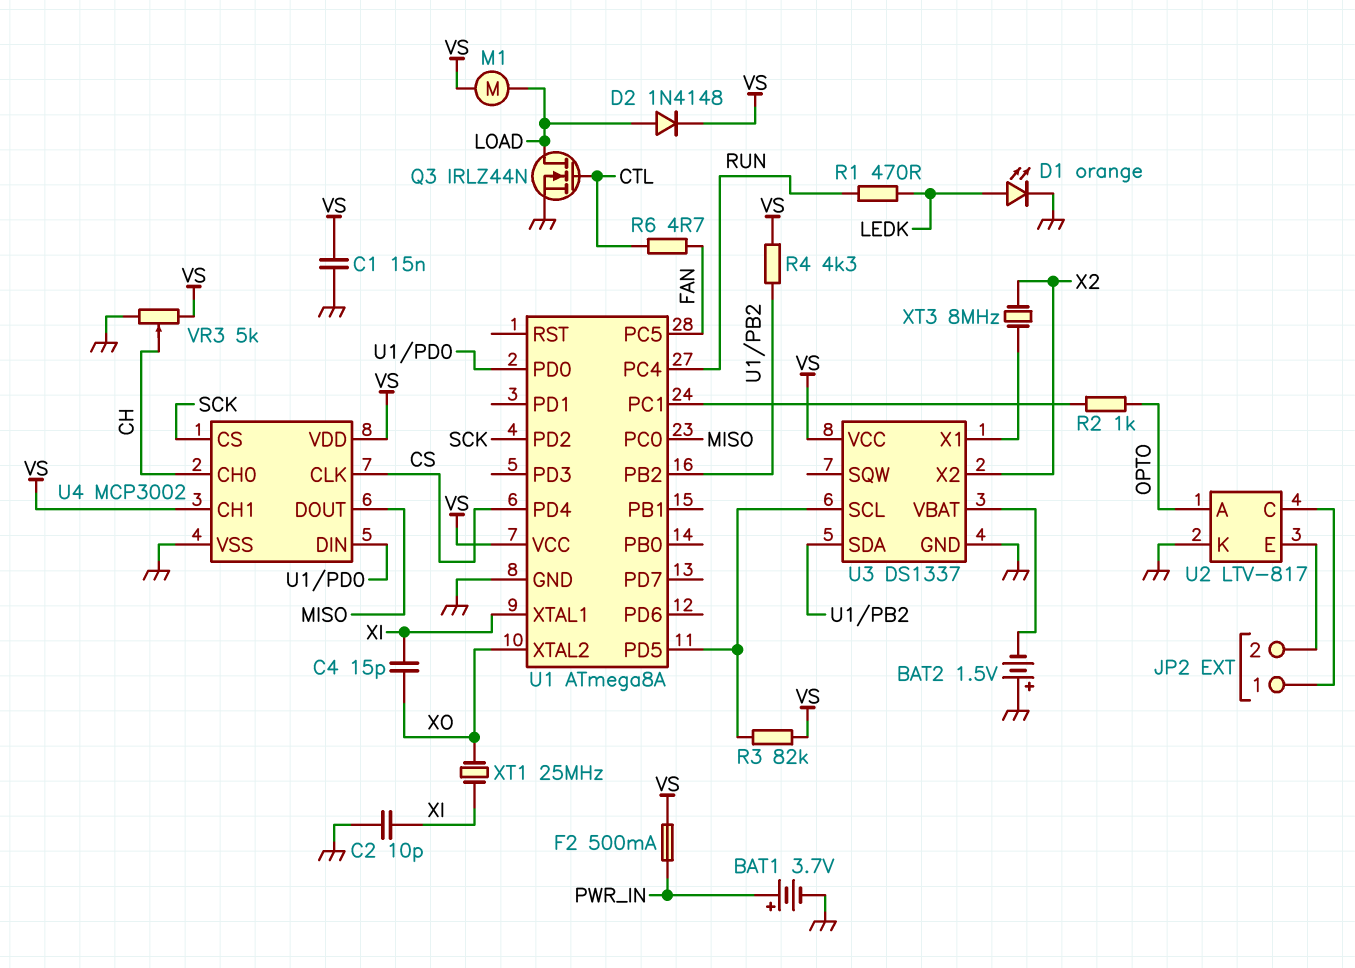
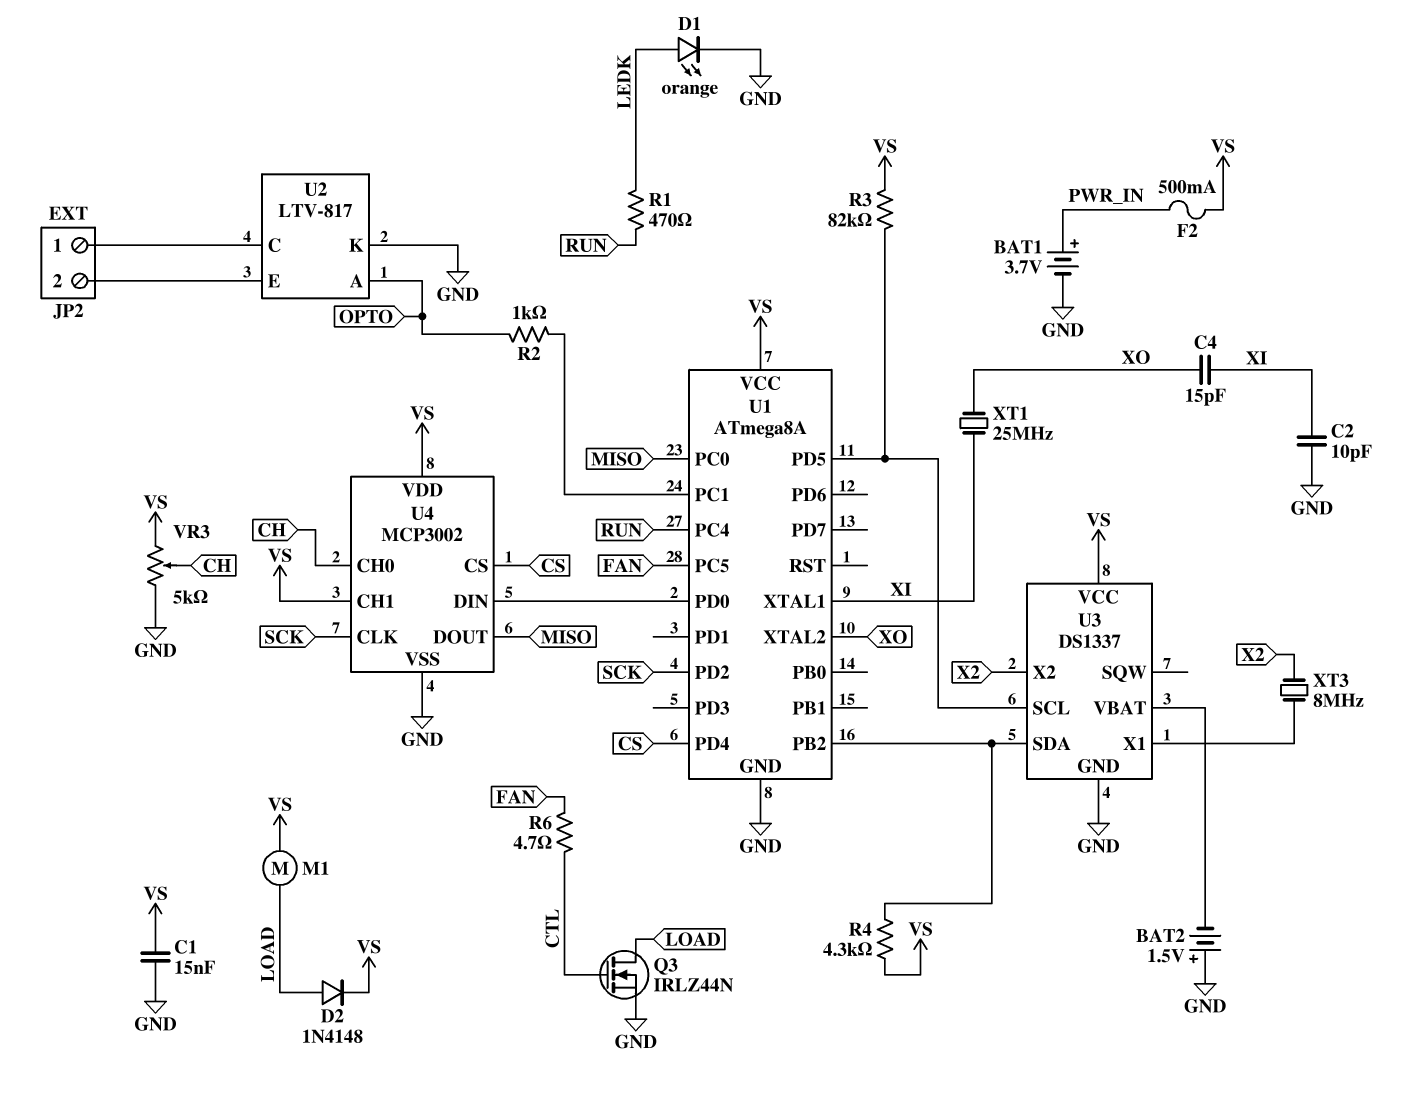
U4 pin CLK: CS -> SCK
U4 pin CS: SCK -> CS

